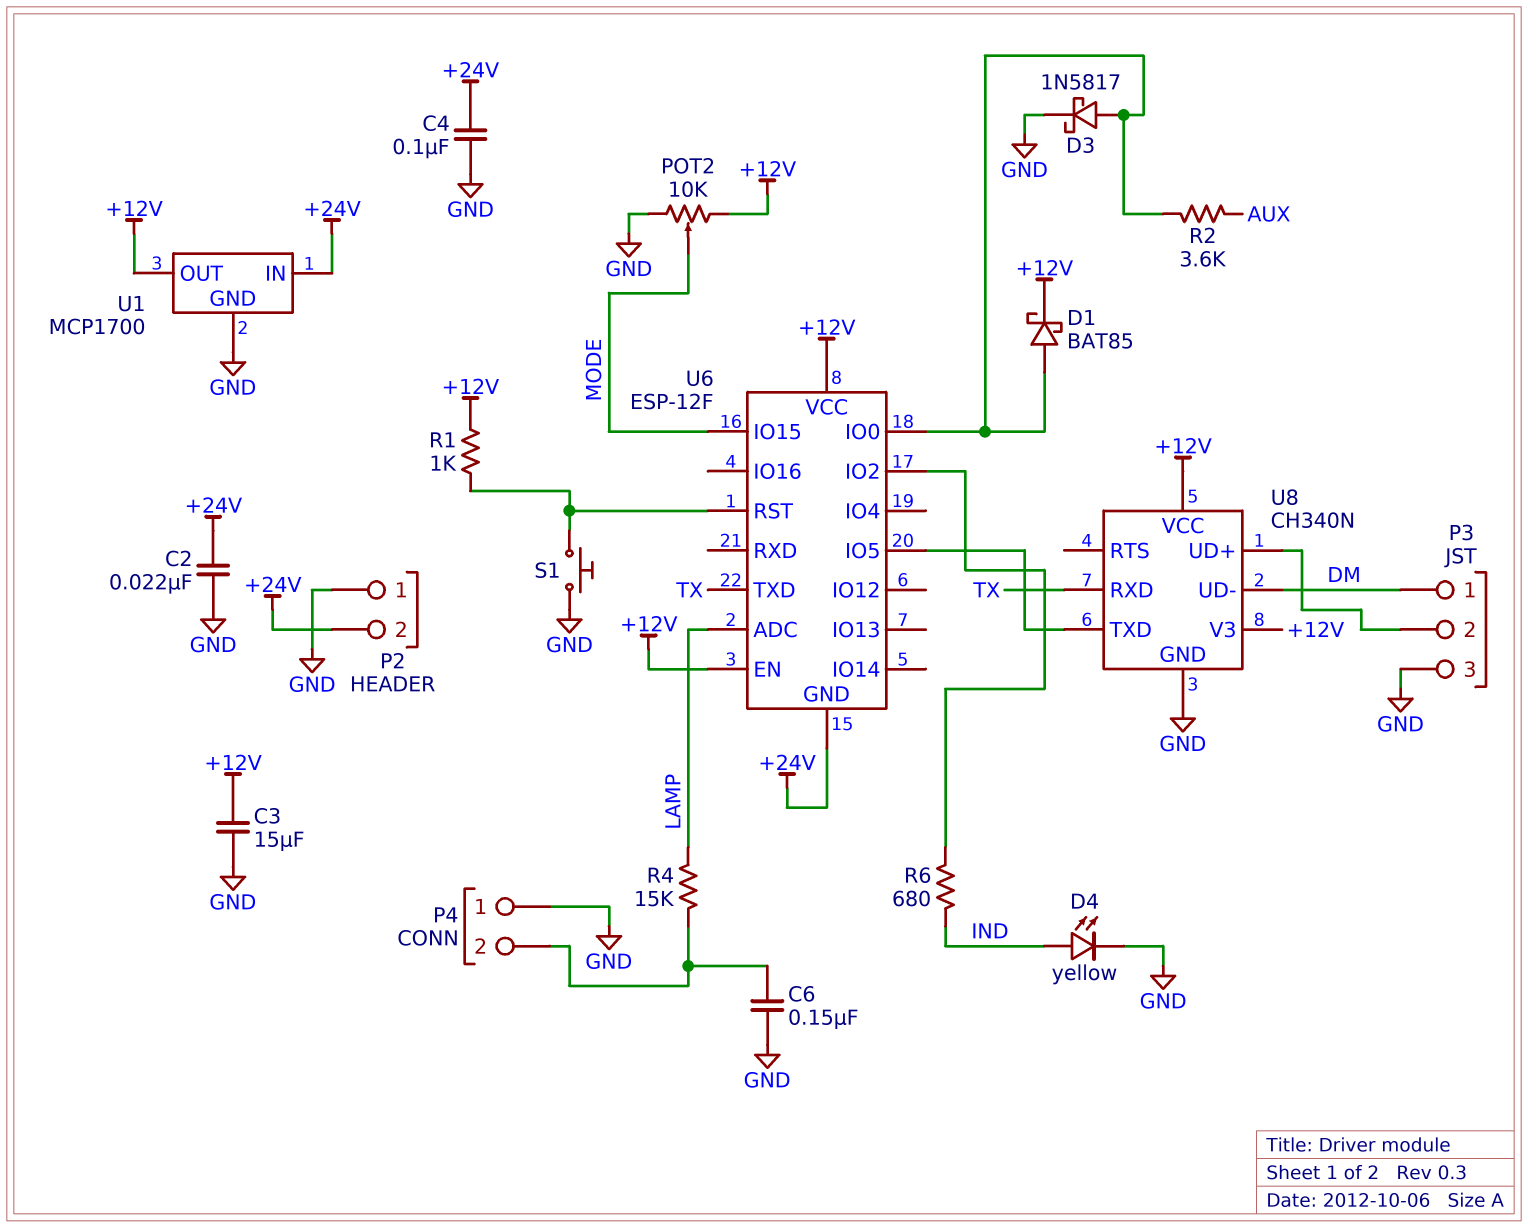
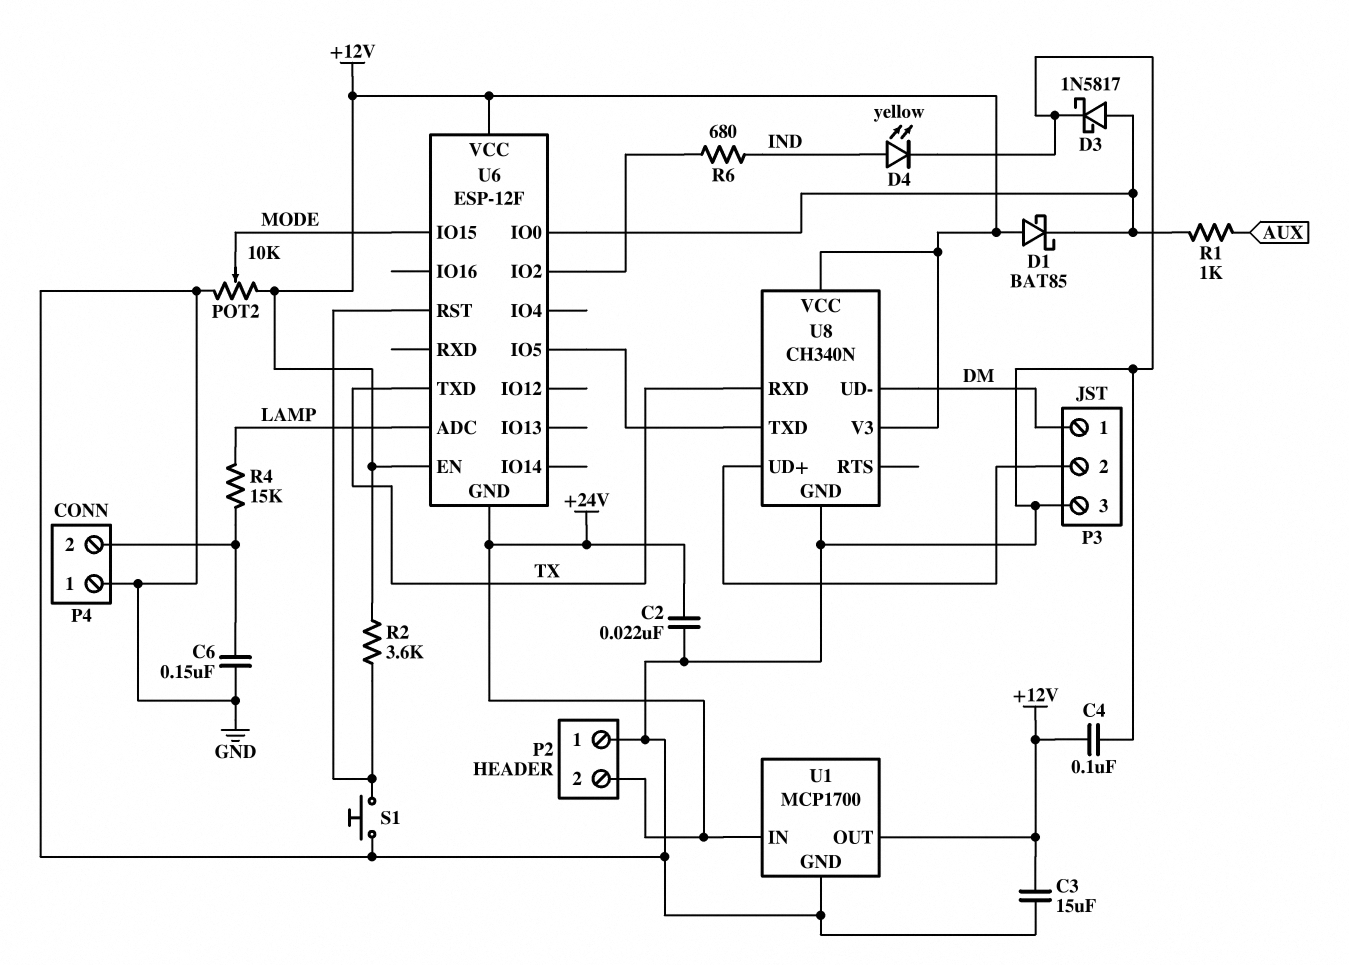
C4: 100nF (+24V, GND) -> 100nF (+12V, GND)
D1: schottky BAT85 (A U6/IO0, K +12V) -> schottky BAT85 (A +12V, K U6/IO0)
R1: 1k (+12V, U6/RST) -> 1k (AUX, U6/IO0)
R2: 3.6k (AUX, U6/IO0) -> 3.6k (+12V, U6/RST)

